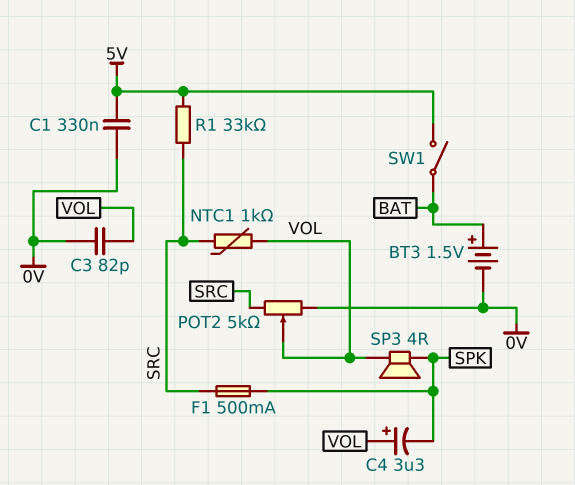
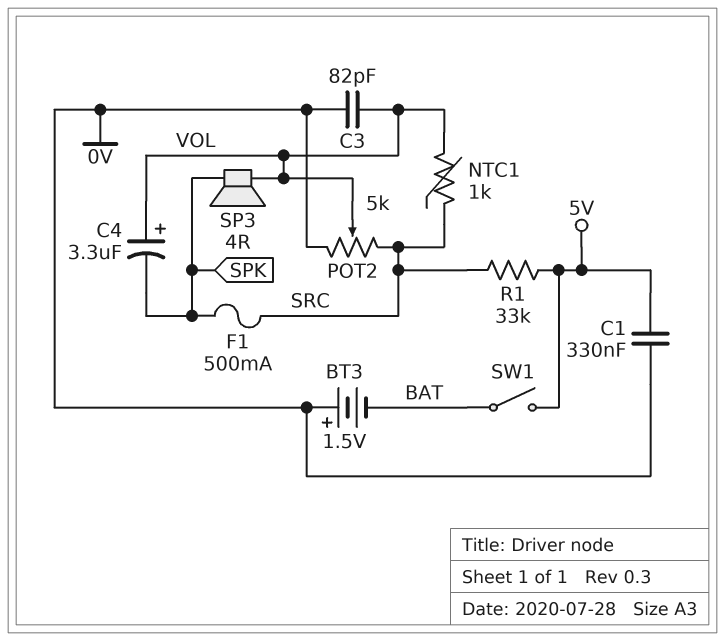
BT3: 1.5V (plus BAT, minus 0V) -> 1.5V (plus 0V, minus BAT)

